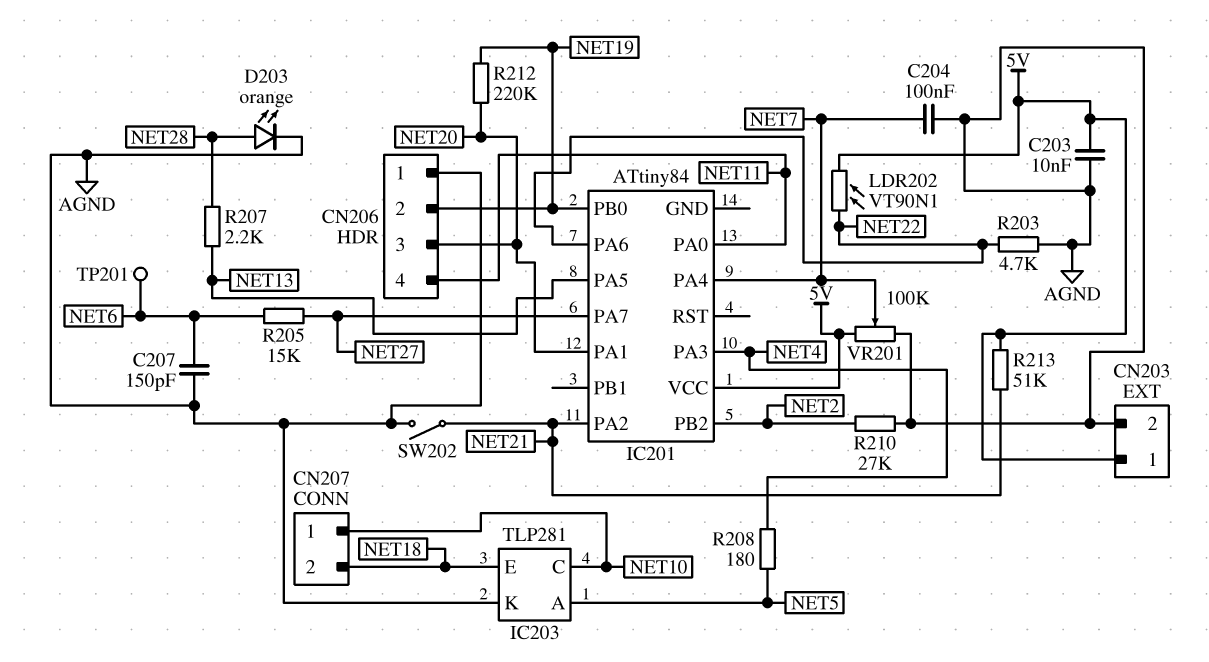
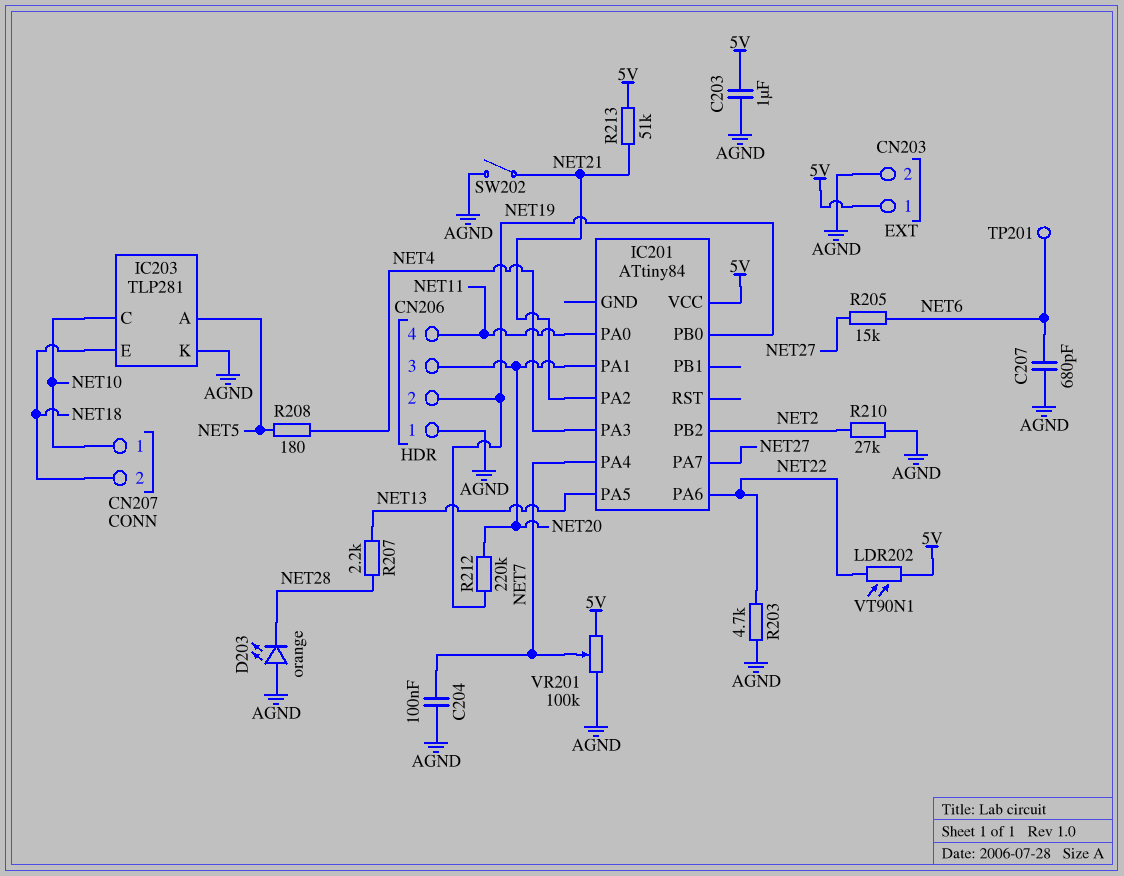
C203: 10nF (5V, AGND) -> 1uF (5V, AGND)
C207: 150pF (AGND, NET6) -> 680pF (AGND, NET6)
D203: LED orange (A NET28, K AGND) -> LED orange (A AGND, K NET28)

